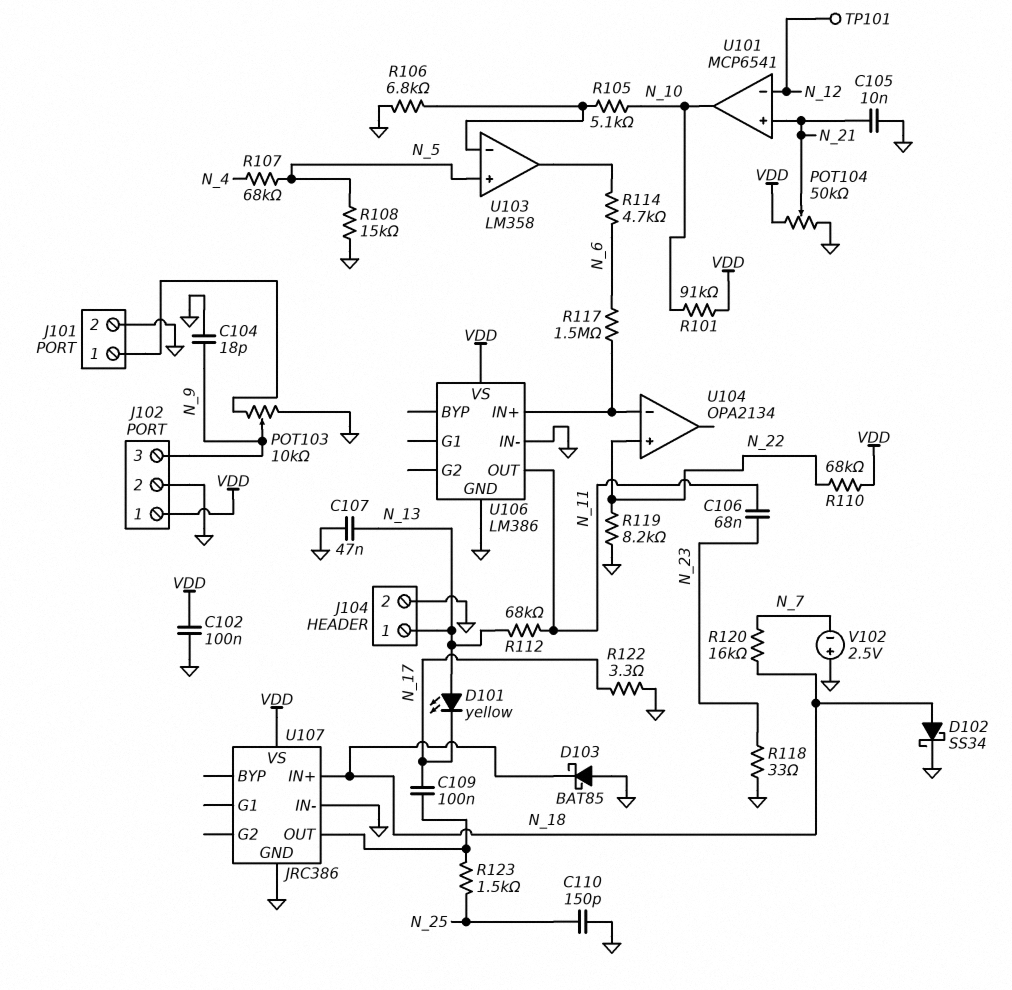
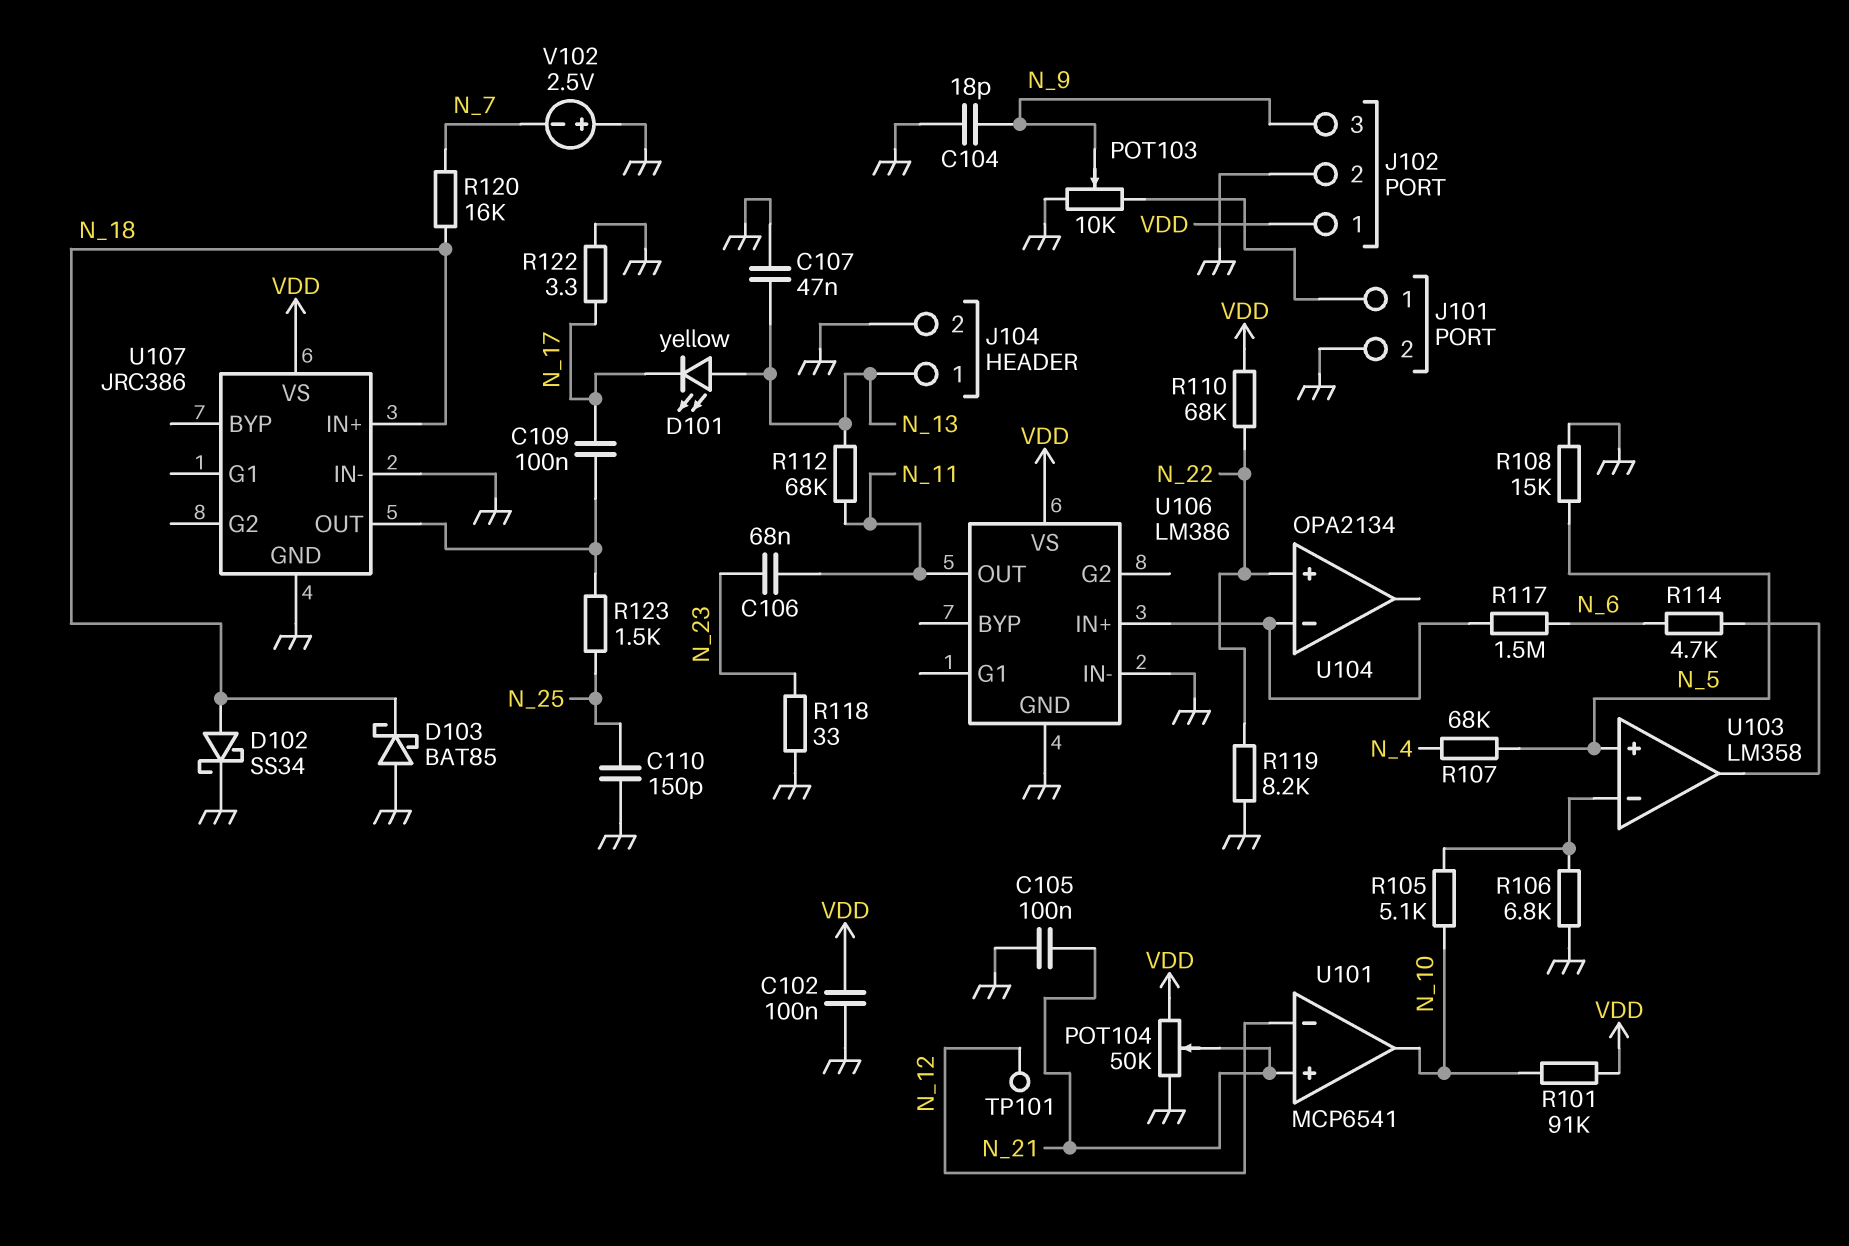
C105: 10nF (GND, N_21) -> 100nF (GND, N_21)

